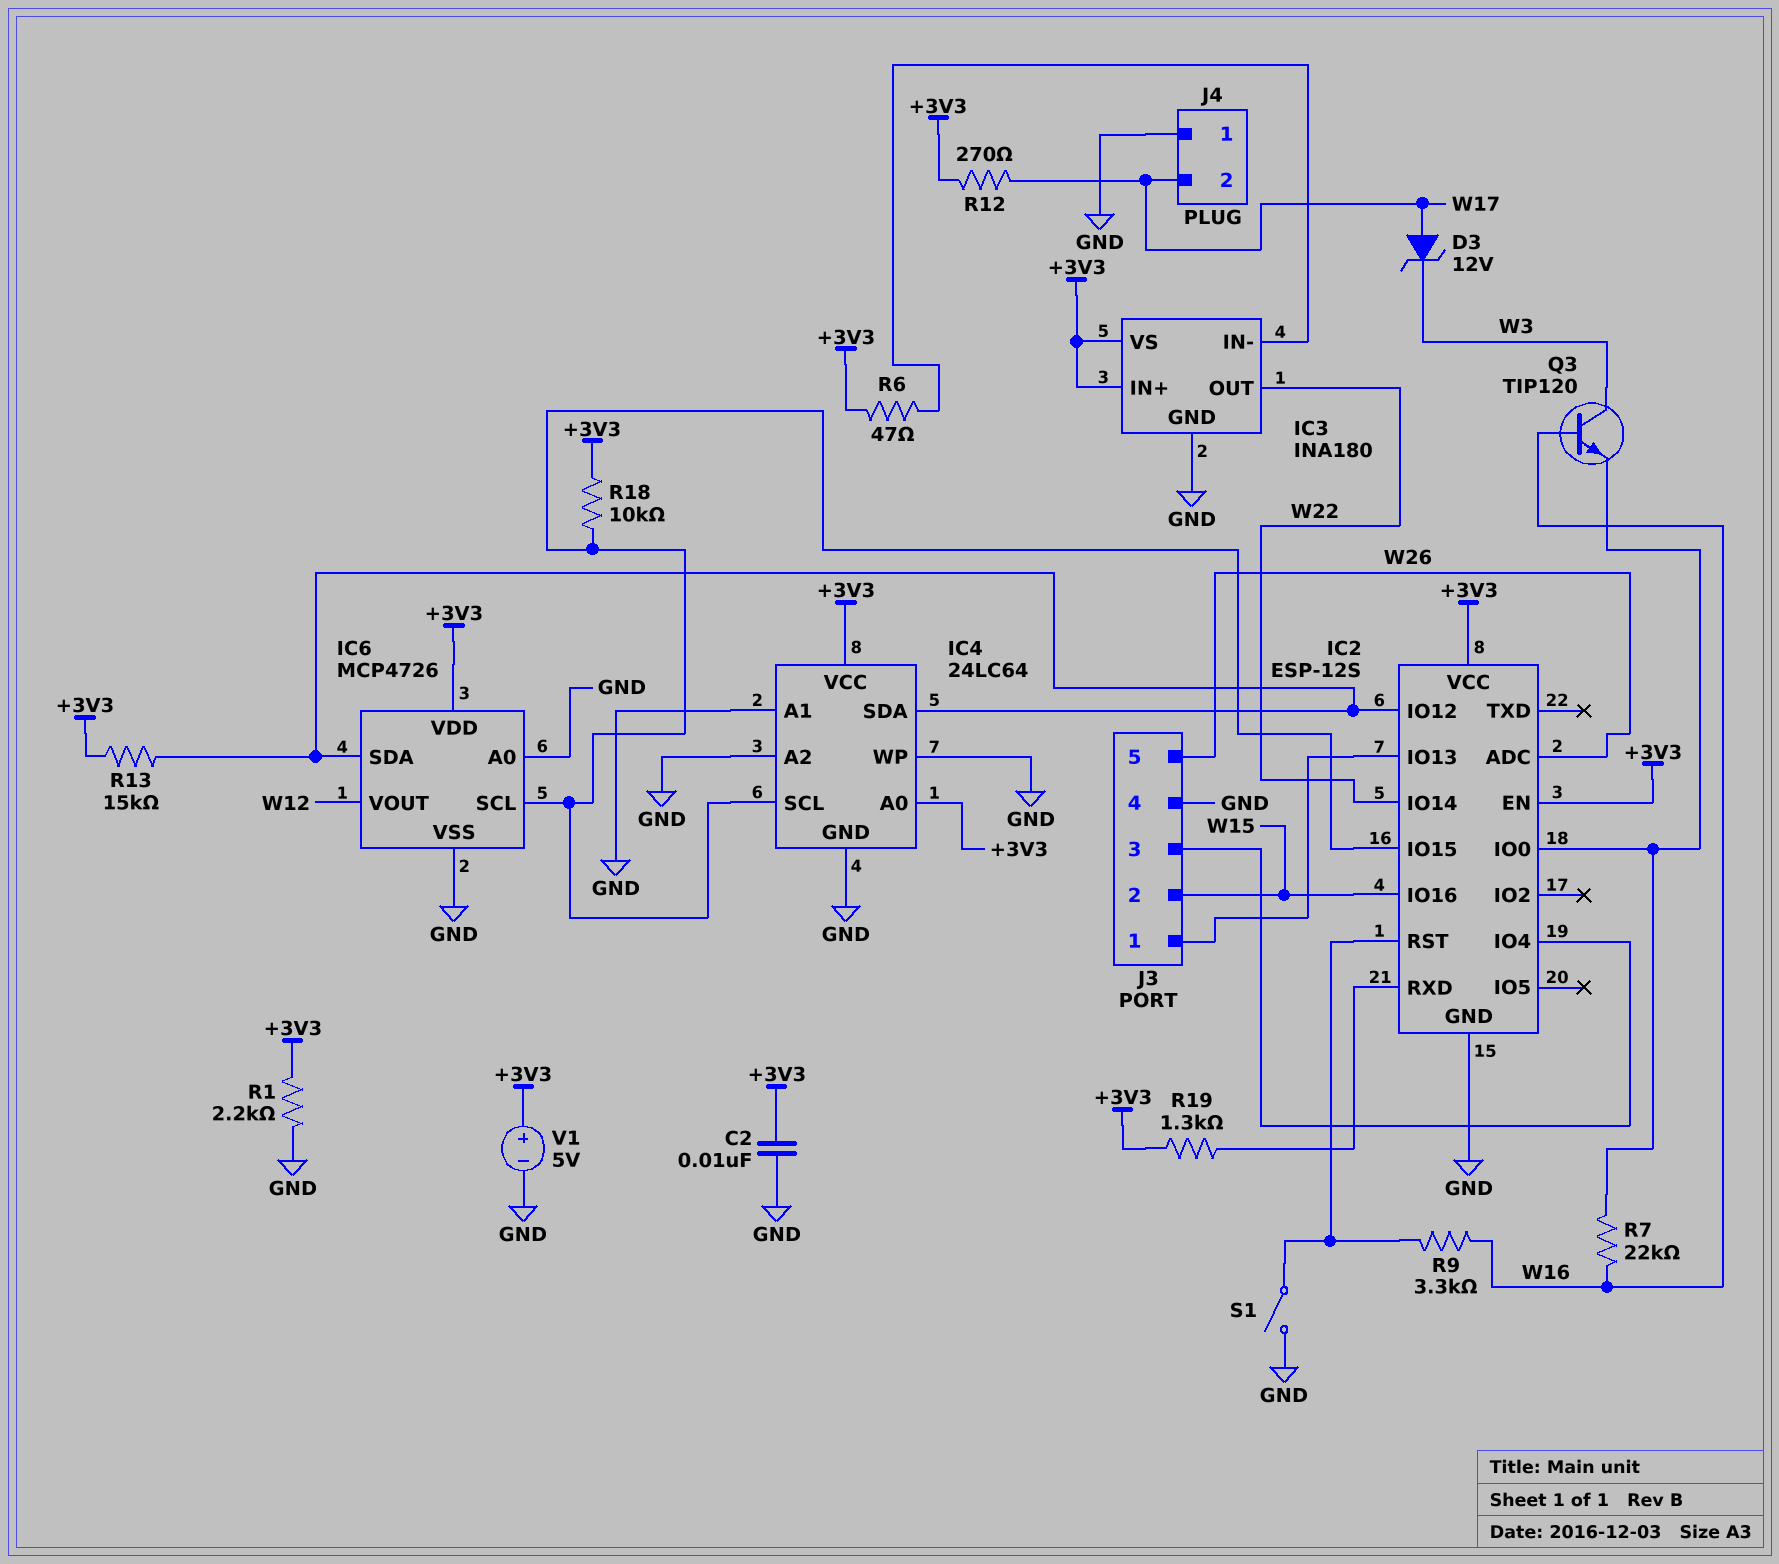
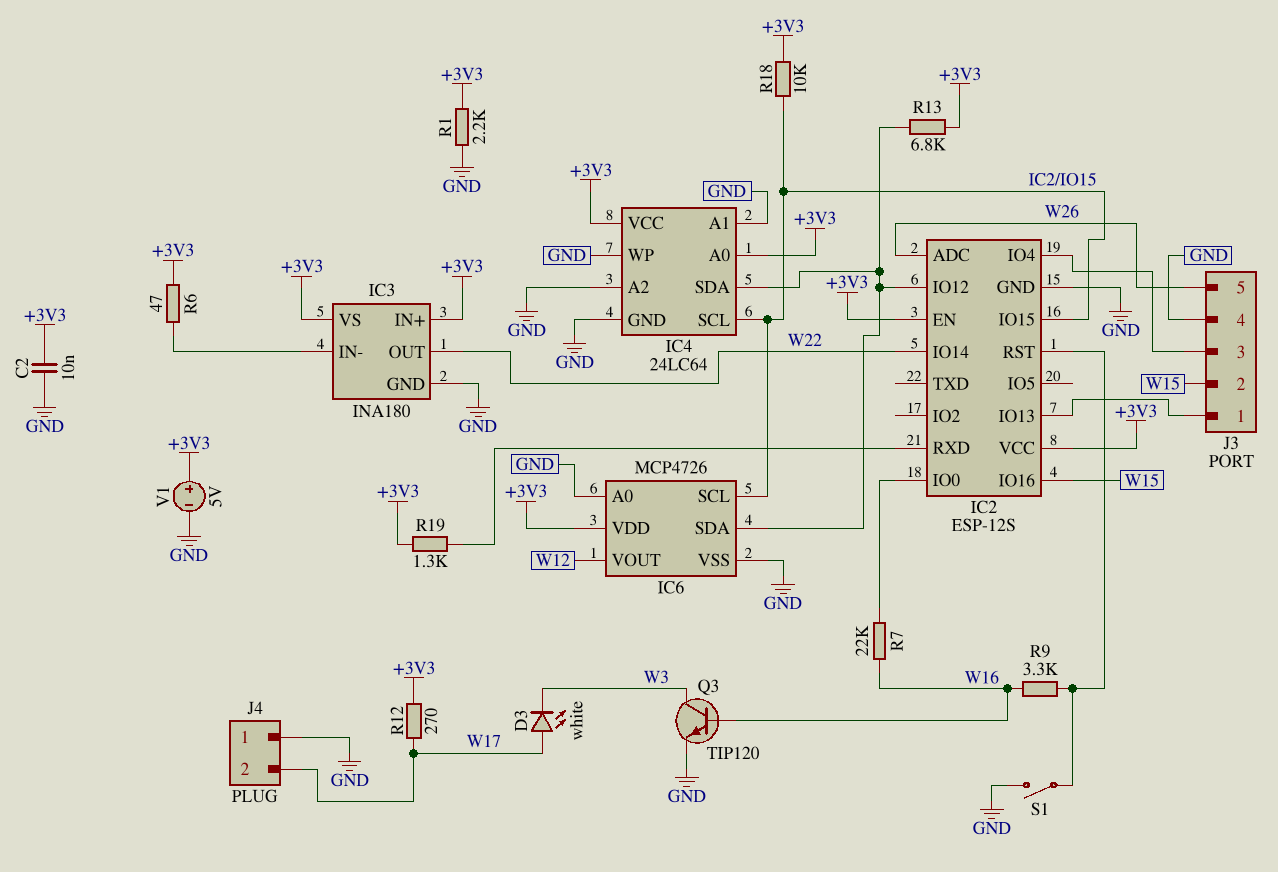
D3: zener 12V (A W17, K W3) -> LED white (A W17, K W3)
Q3: NPN TIP120 (B W16, C W3, E IC2/IO0) -> NPN TIP120 (B W16, C W3, E GND)
R13: 15k (+3V3, IC2/IO12) -> 6.8k (+3V3, IC2/IO12)

